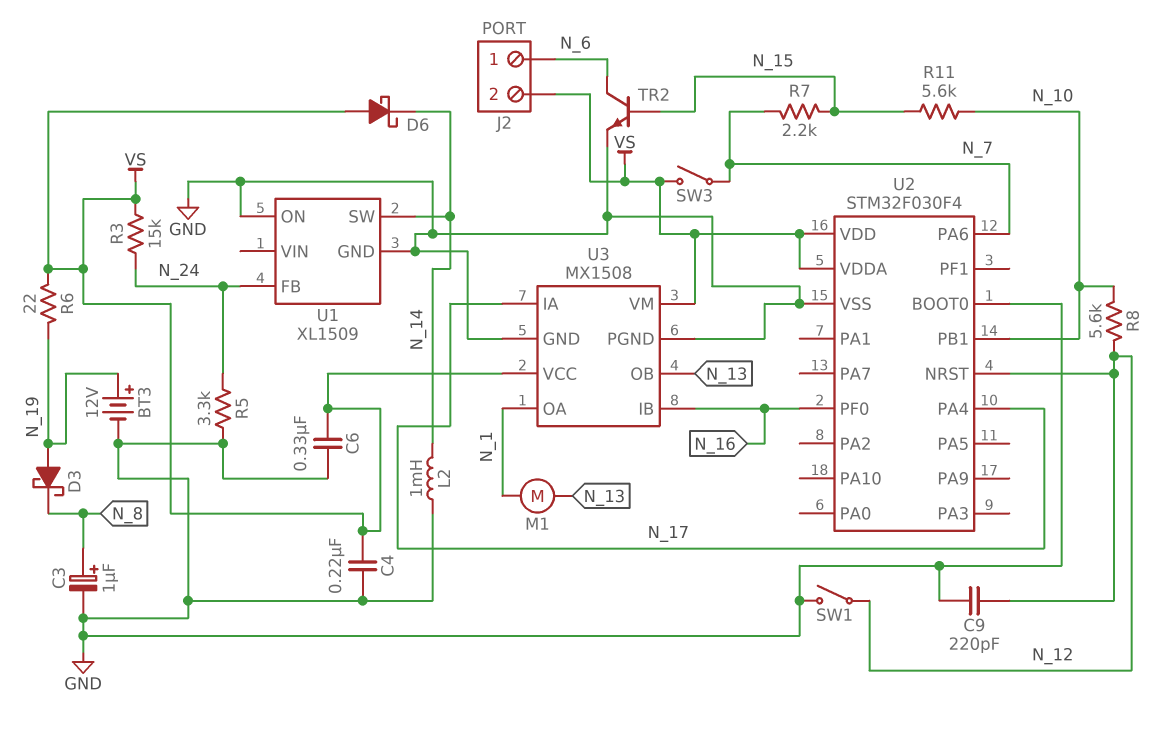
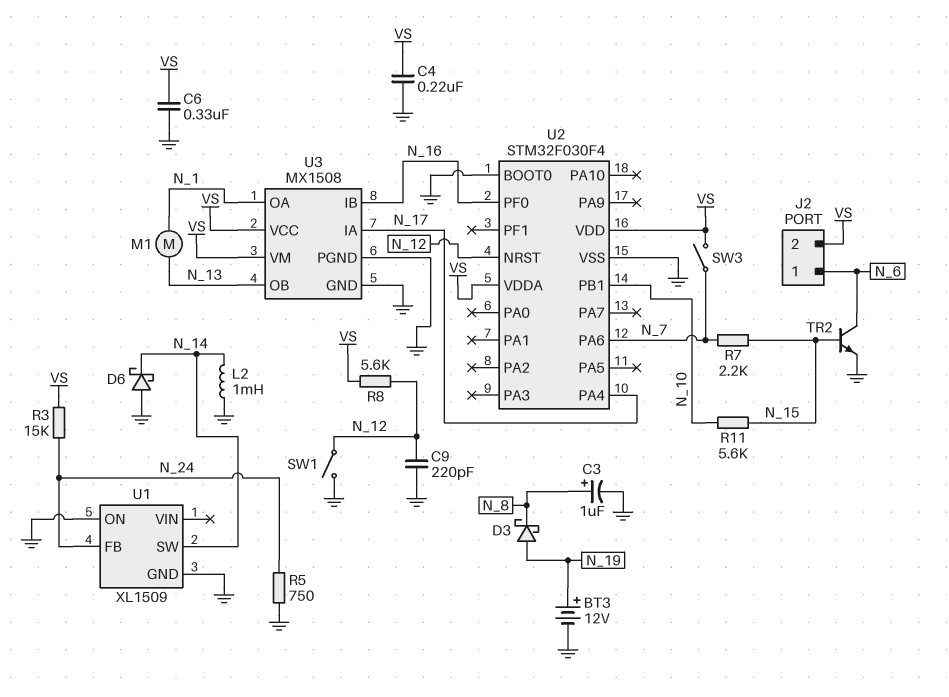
D6: schottky (A VS, K N_14) -> schottky (A GND, K N_14)
R5: 3.3k (GND, N_24) -> 750 (GND, N_24)
R6: 22 (N_19, VS) -> none
R8: 5.6k (N_10, N_12) -> 5.6k (N_12, VS)

